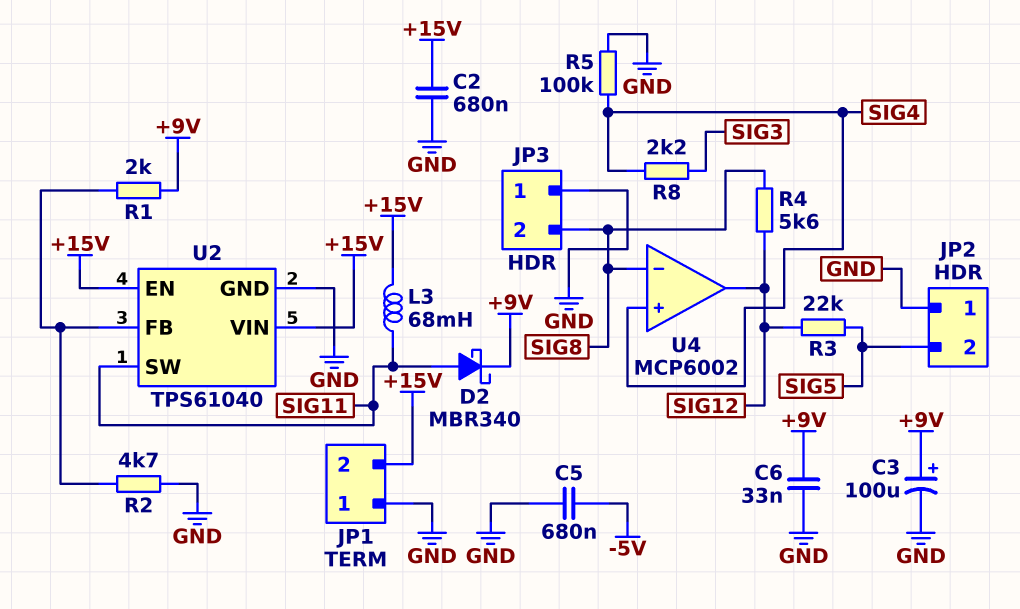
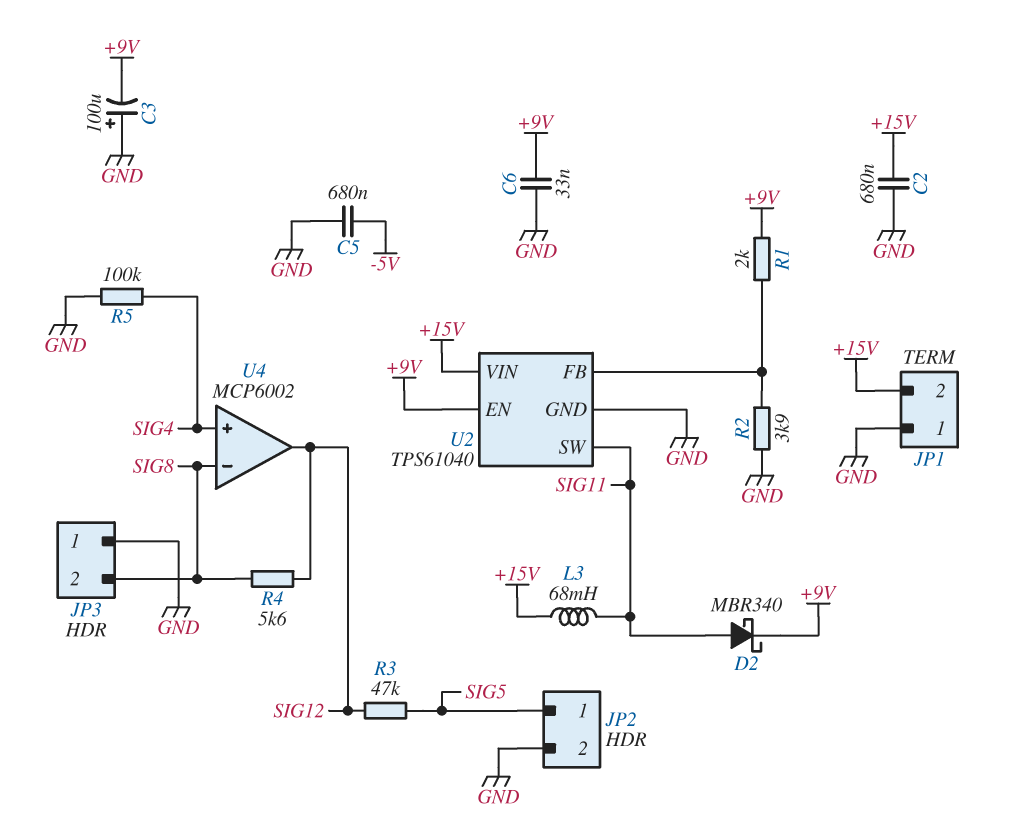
C3: 100uF (plus +9V, minus GND) -> 100uF (plus GND, minus +9V)
JP2 pin 1: GND -> SIG5
JP2 pin 2: SIG5 -> GND
R2: 4.7k (GND, U2/FB) -> 3.9k (GND, U2/FB)
R3: 22k (SIG5, SIG12) -> 47k (SIG5, SIG12)
R8: 2.2k (SIG3, SIG4) -> none
U2 pin EN: +15V -> +9V

